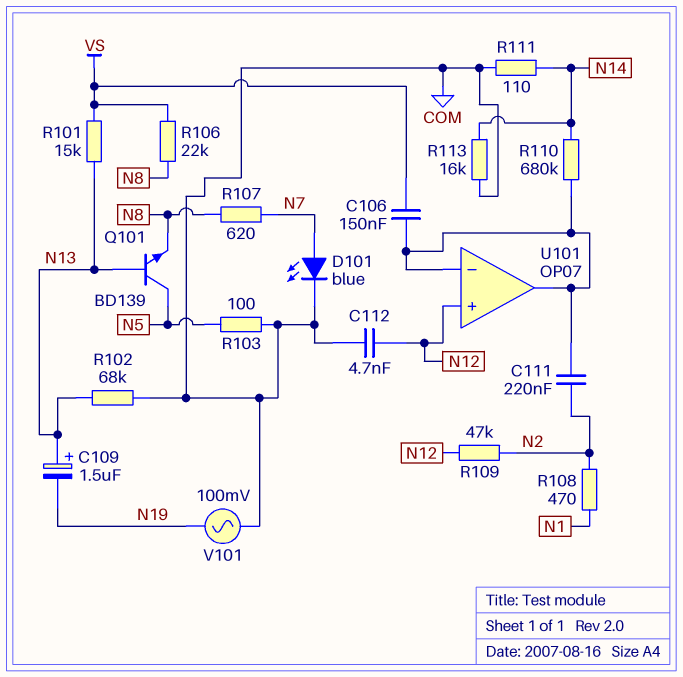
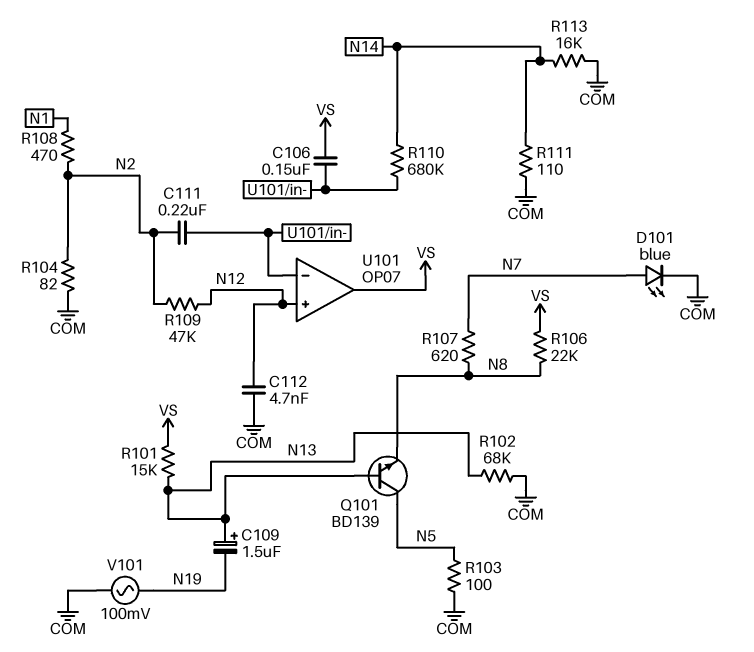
R104: none -> 82 (COM, N2)
U101 pin out: U101/in- -> VS

